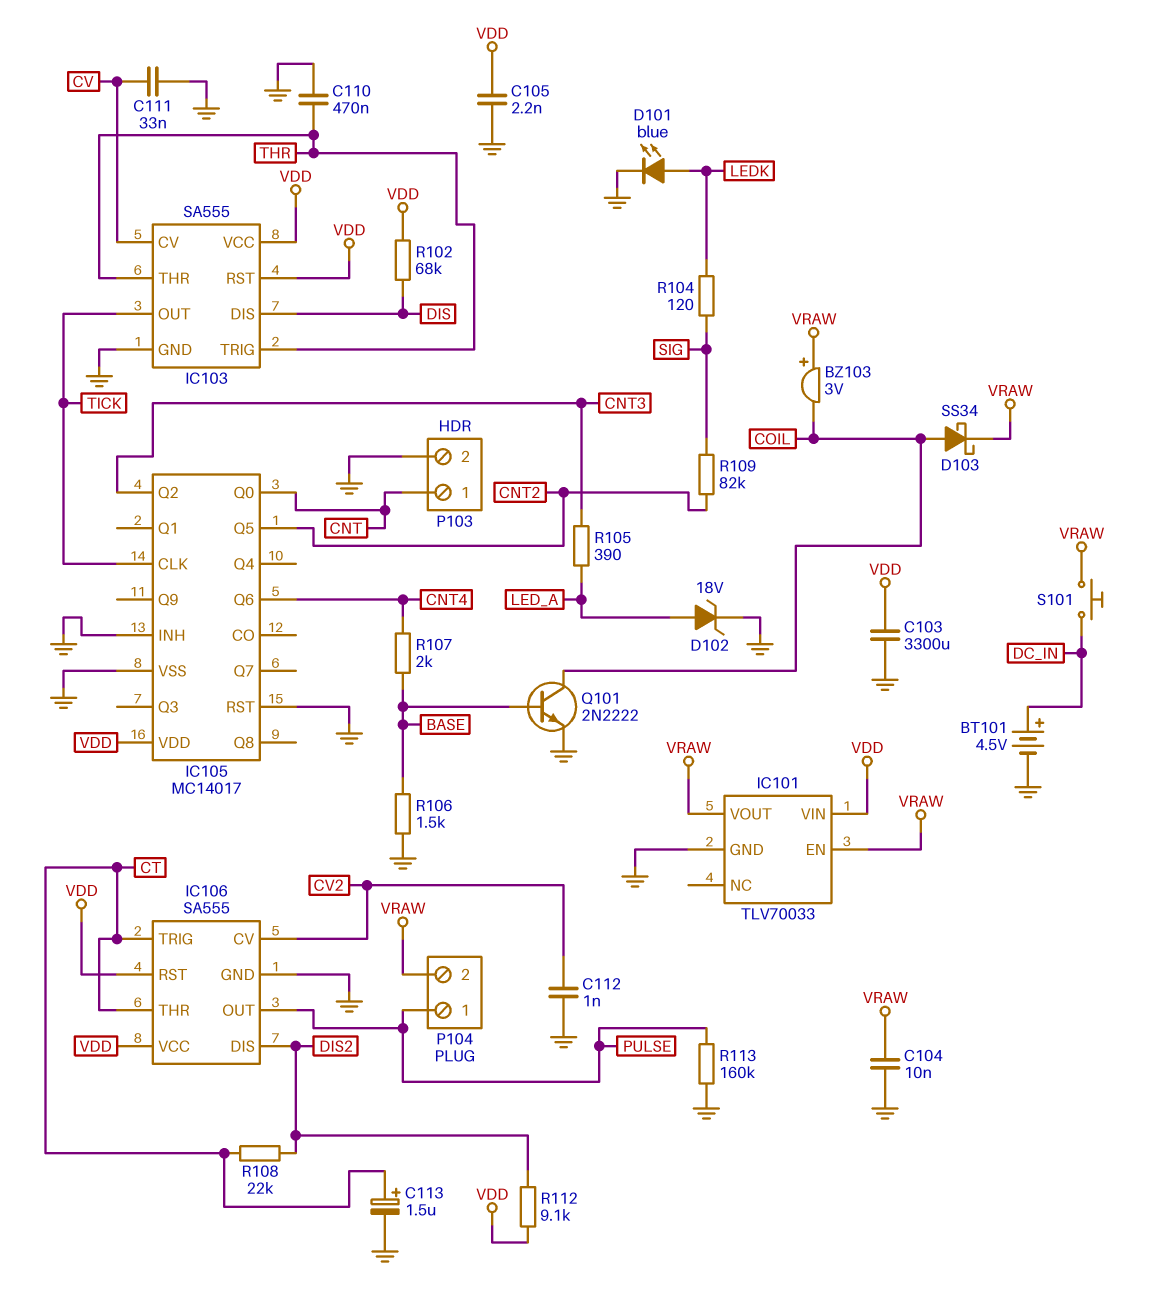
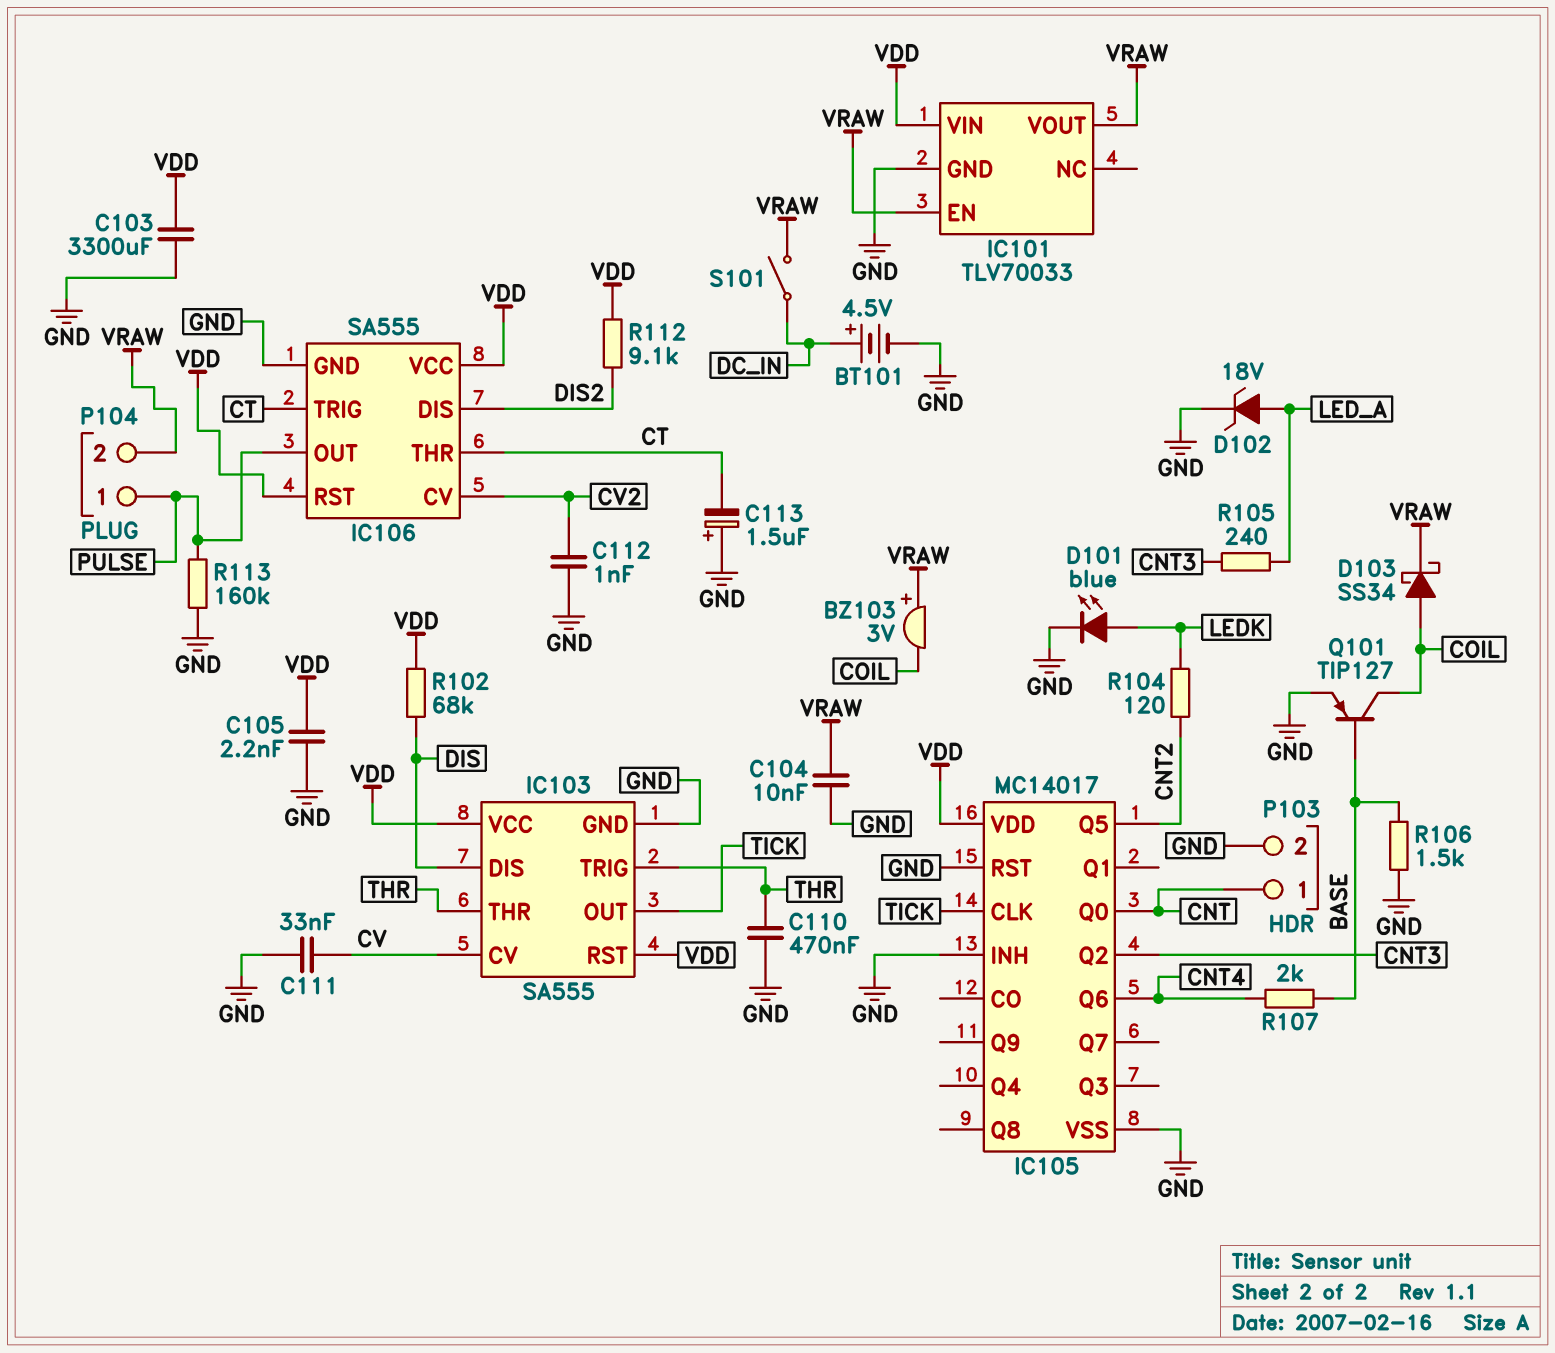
C113: 1.5uF (plus CT, minus GND) -> 1.5uF (plus GND, minus CT)
Q101: NPN 2N2222 (B BASE, C COIL, E GND) -> PNP TIP127 (B BASE, C COIL, E GND)
R104: 120 (LEDK, SIG) -> 120 (CNT2, LEDK)
R105: 390 (CNT3, LED_A) -> 240 (CNT3, LED_A)
R108: 22k (CT, DIS2) -> none
R109: 82k (CNT2, SIG) -> none
S101: button (DC_IN, VRAW) -> switch (DC_IN, VRAW)

